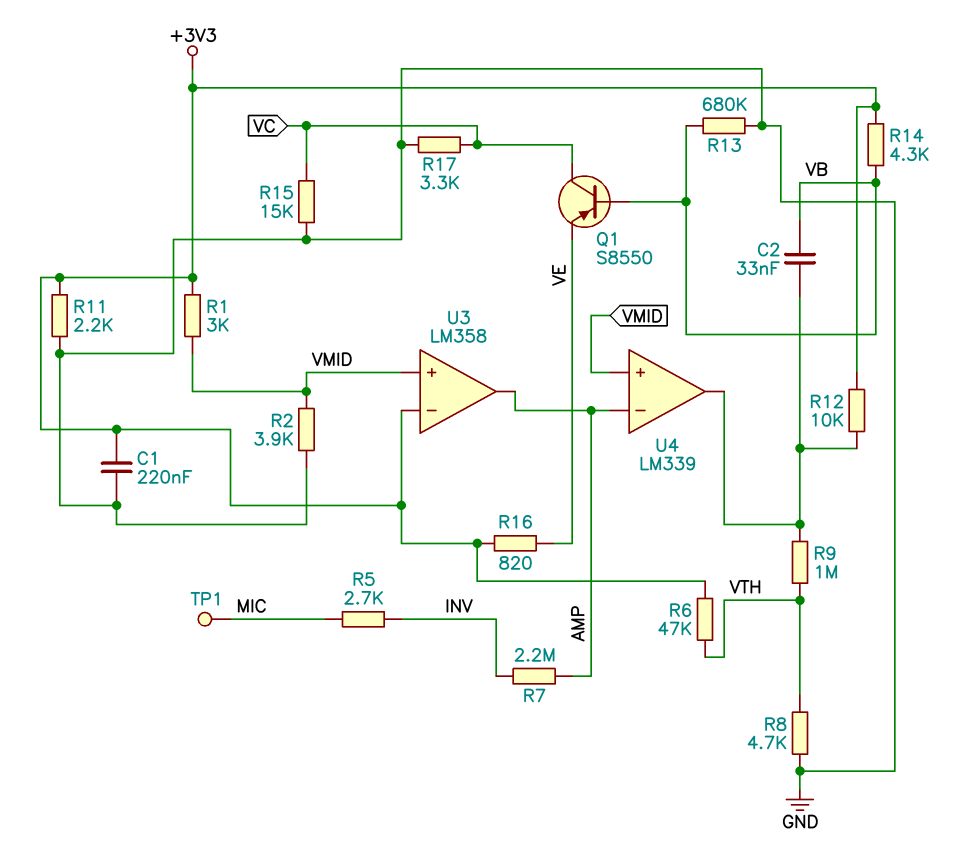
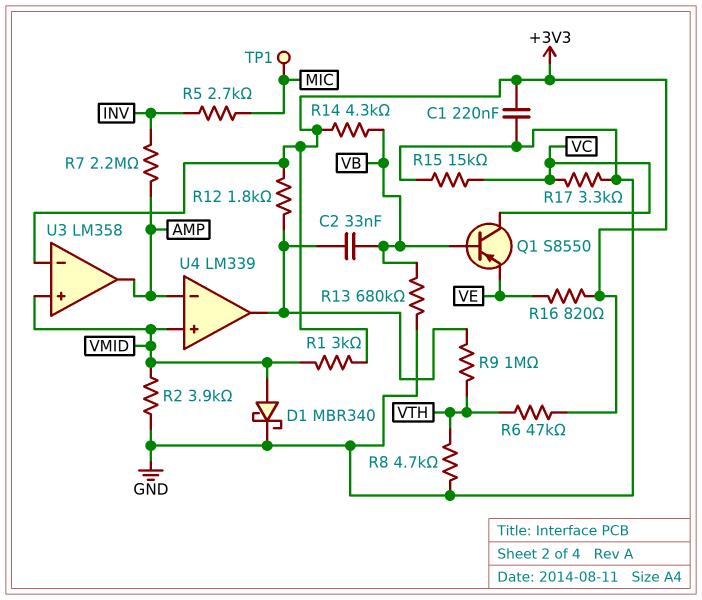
D1: none -> schottky MBR340 (A VMID, K GND)
R11: 2.2k (+3V3, GND) -> none
R12: 10k (+3V3, U4/out) -> 1.8k (+3V3, U4/out)

